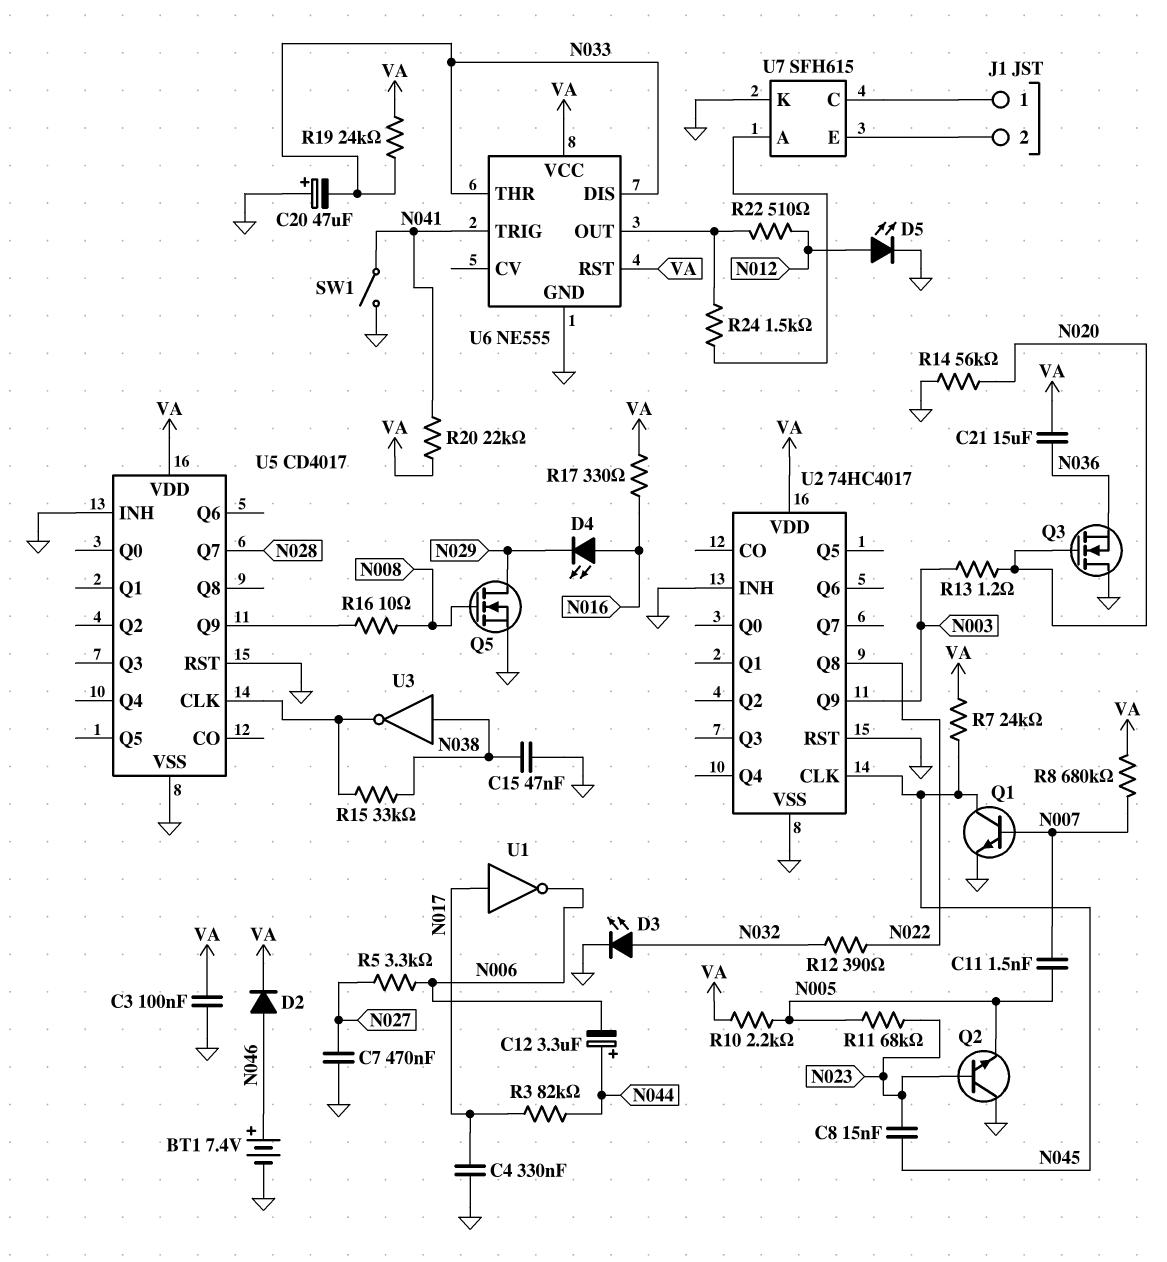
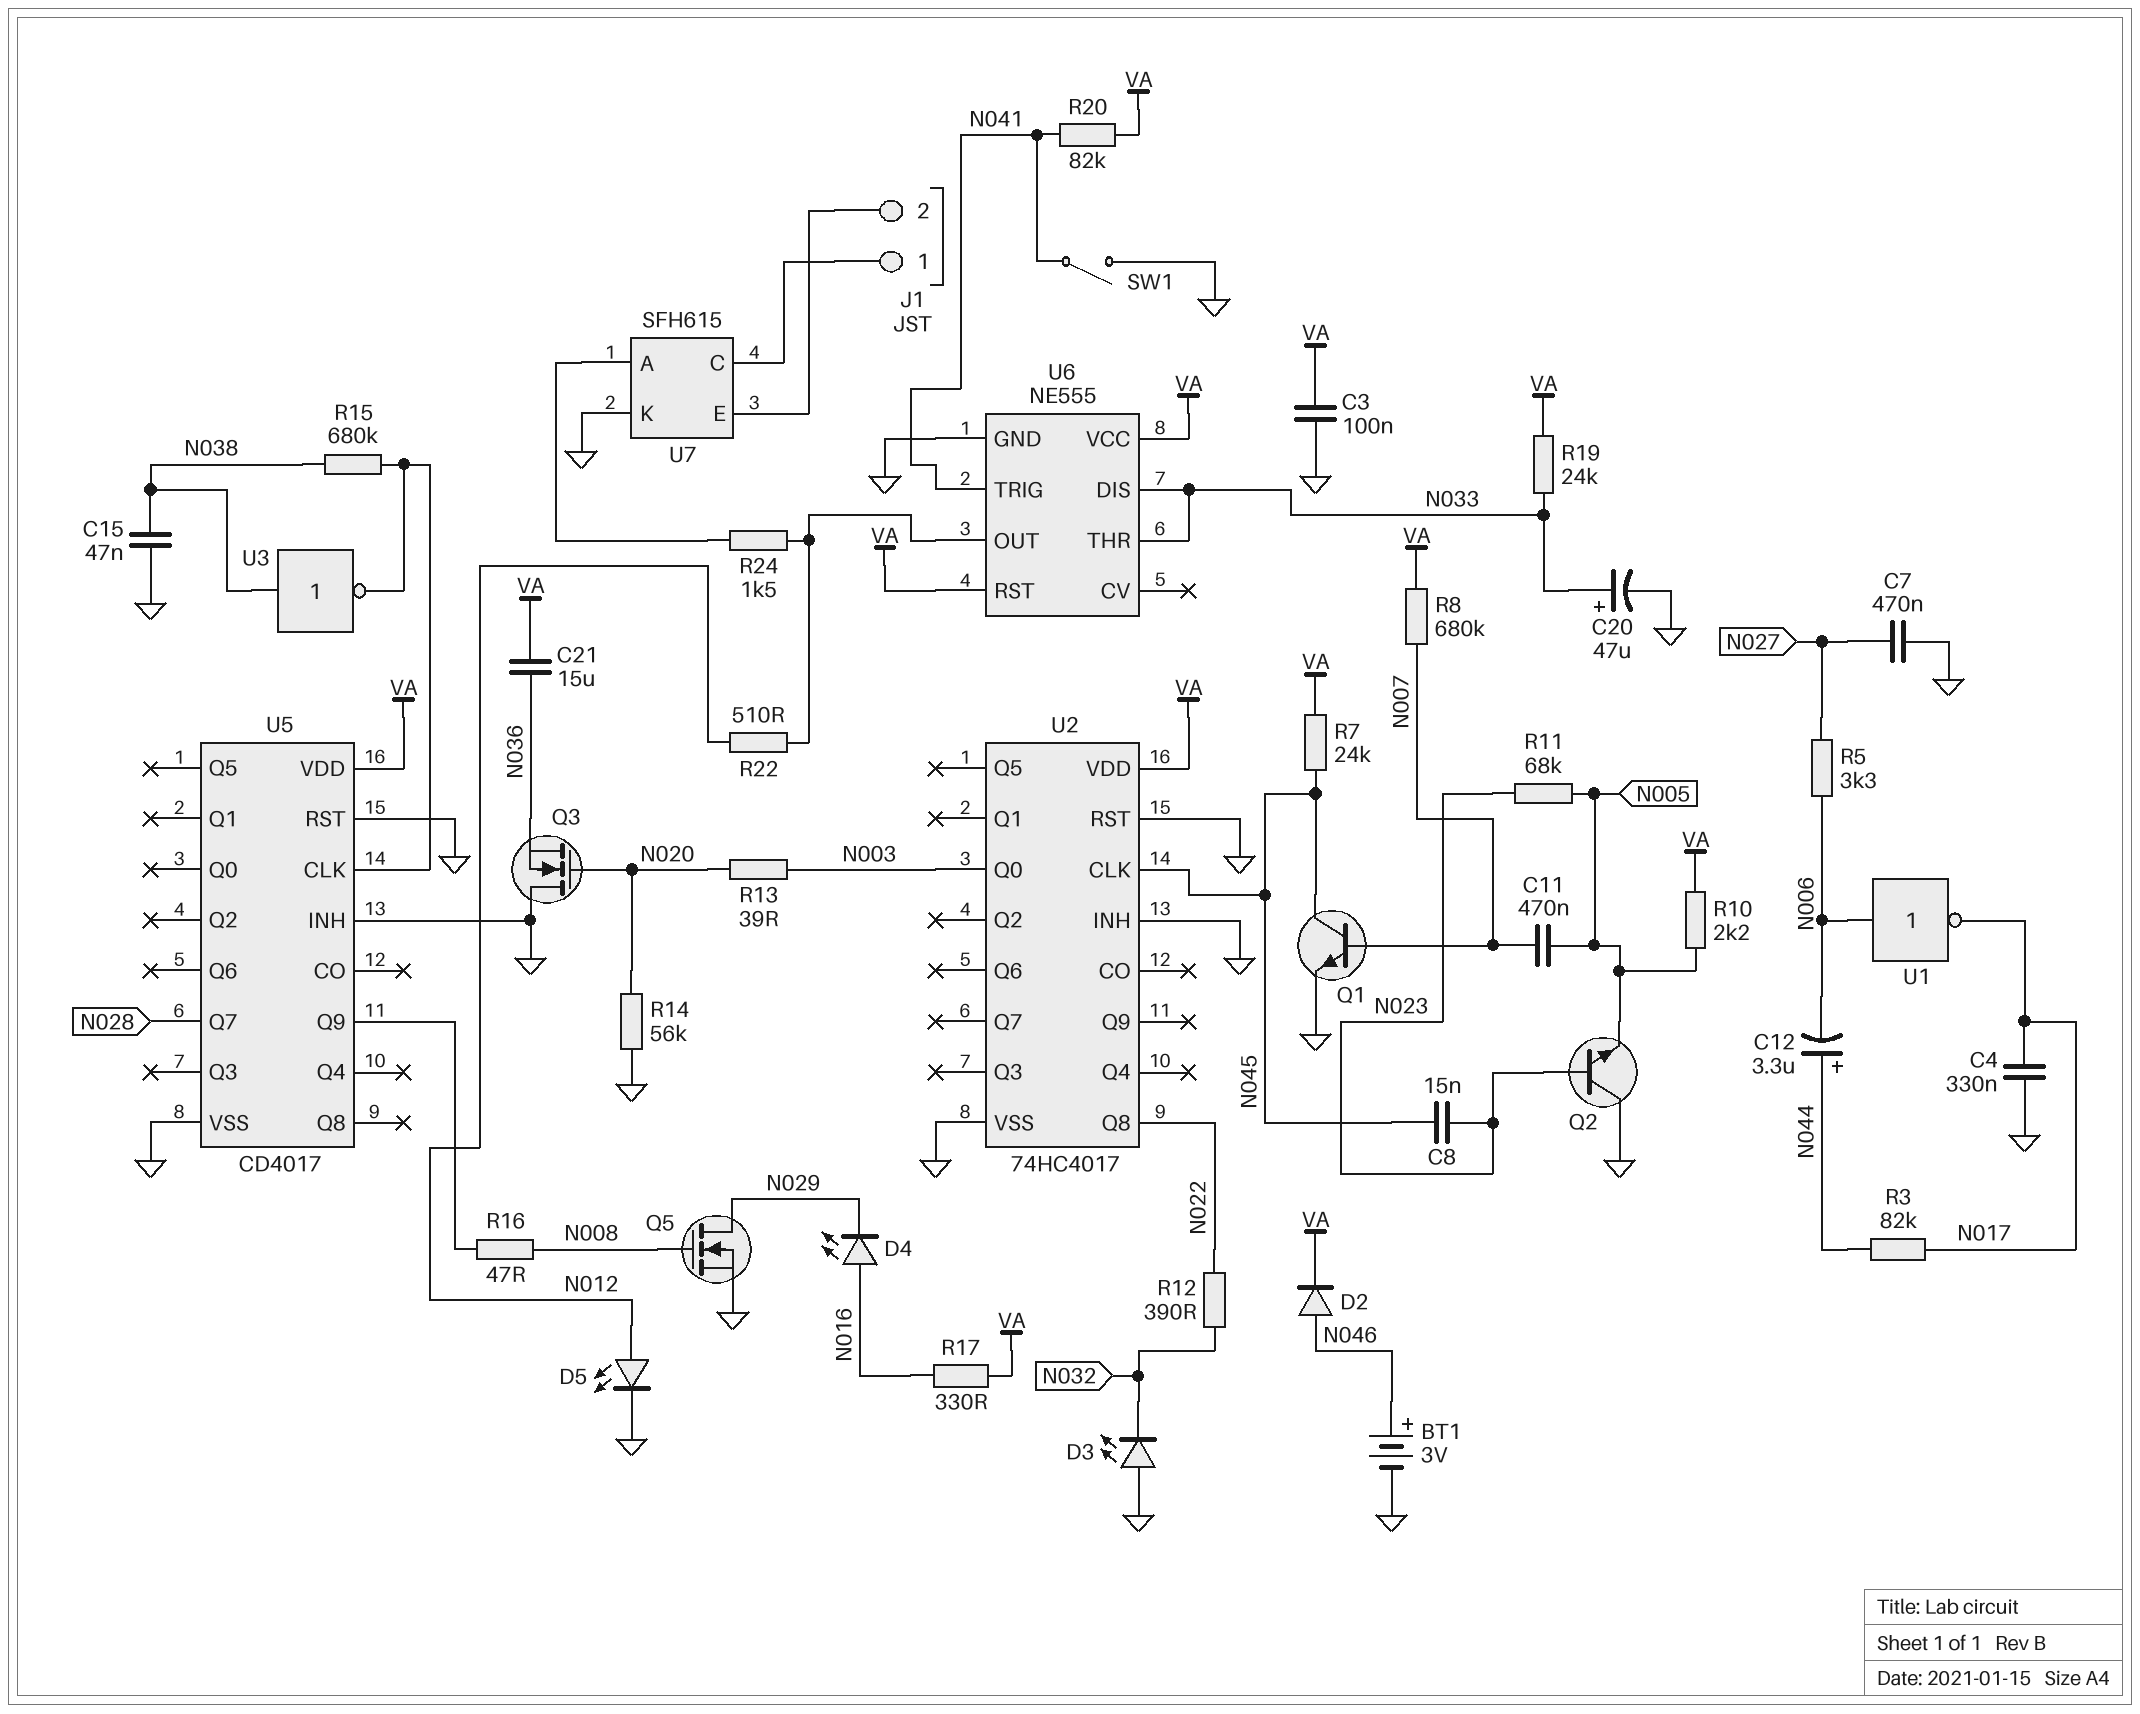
BT1: 7.4V (plus N046, minus GND) -> 3V (plus N046, minus GND)
C11: 1.5nF (N005, N007) -> 470nF (N005, N007)
C20: 47uF (plus GND, minus N033) -> 47uF (plus N033, minus GND)
D3: LED (A N032, K GND) -> LED (A GND, K N032)
R13: 1.2 (N003, N020) -> 39 (N003, N020)
R15: 33k (N038, U5/CLK) -> 680k (N038, U5/CLK)
R16: 10 (N008, U5/Q9) -> 47 (N008, U5/Q9)
R20: 22k (N041, VA) -> 82k (N041, VA)
U1: NOT (in N017, out N006) -> NOT (in N006, out N017)
U2 pin Q0: none -> N003
U2 pin Q9: N003 -> none

